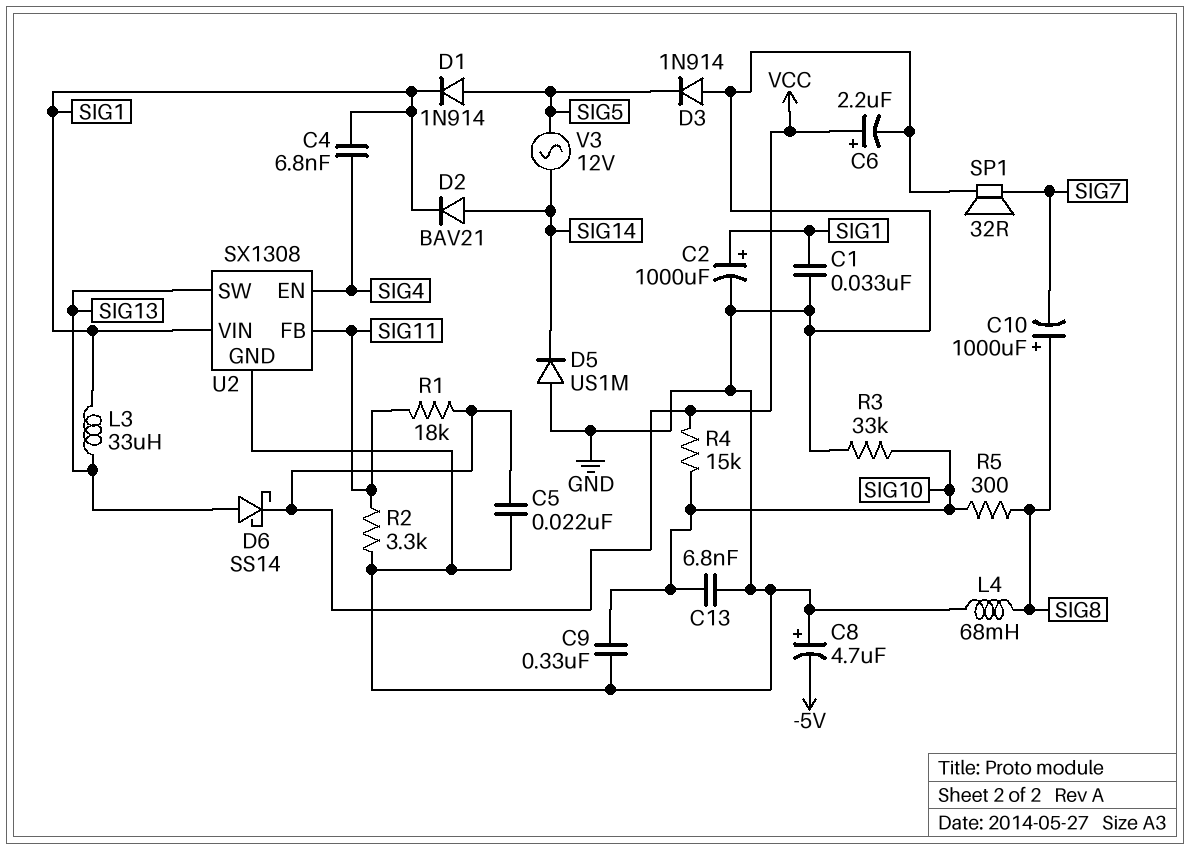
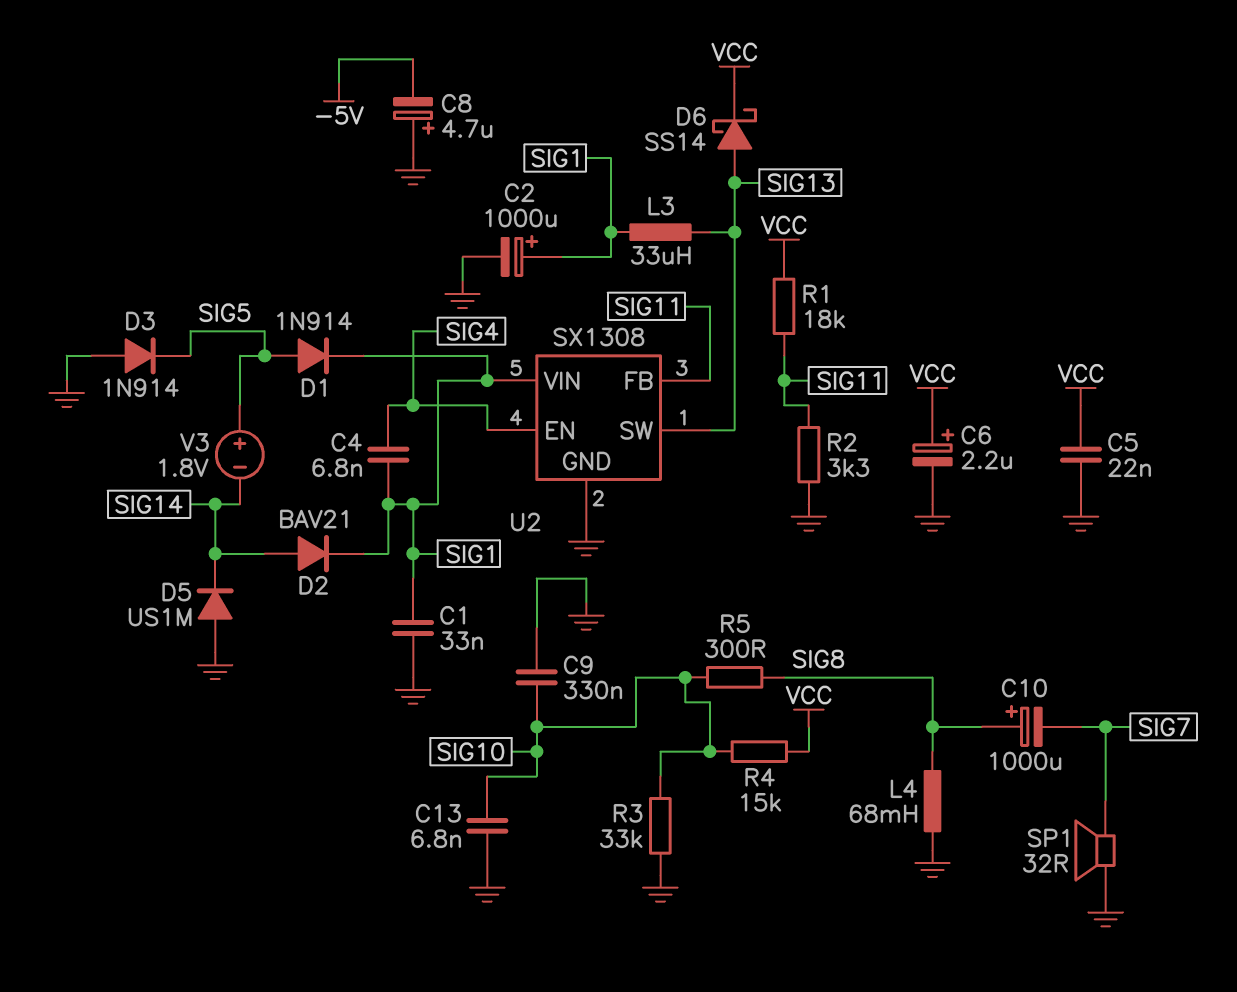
V3: AC 12V (SIG5, SIG14) -> 1.8V (plus SIG5, minus SIG14)

